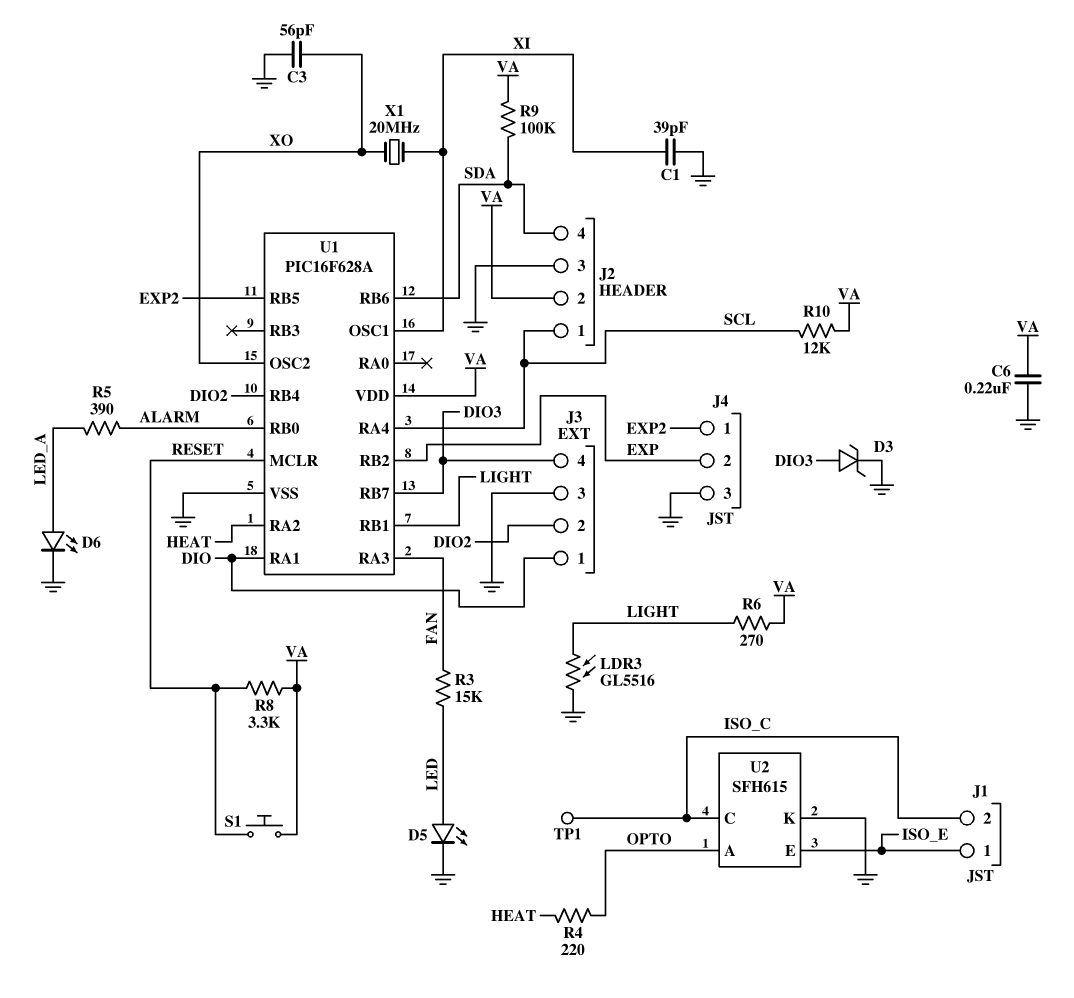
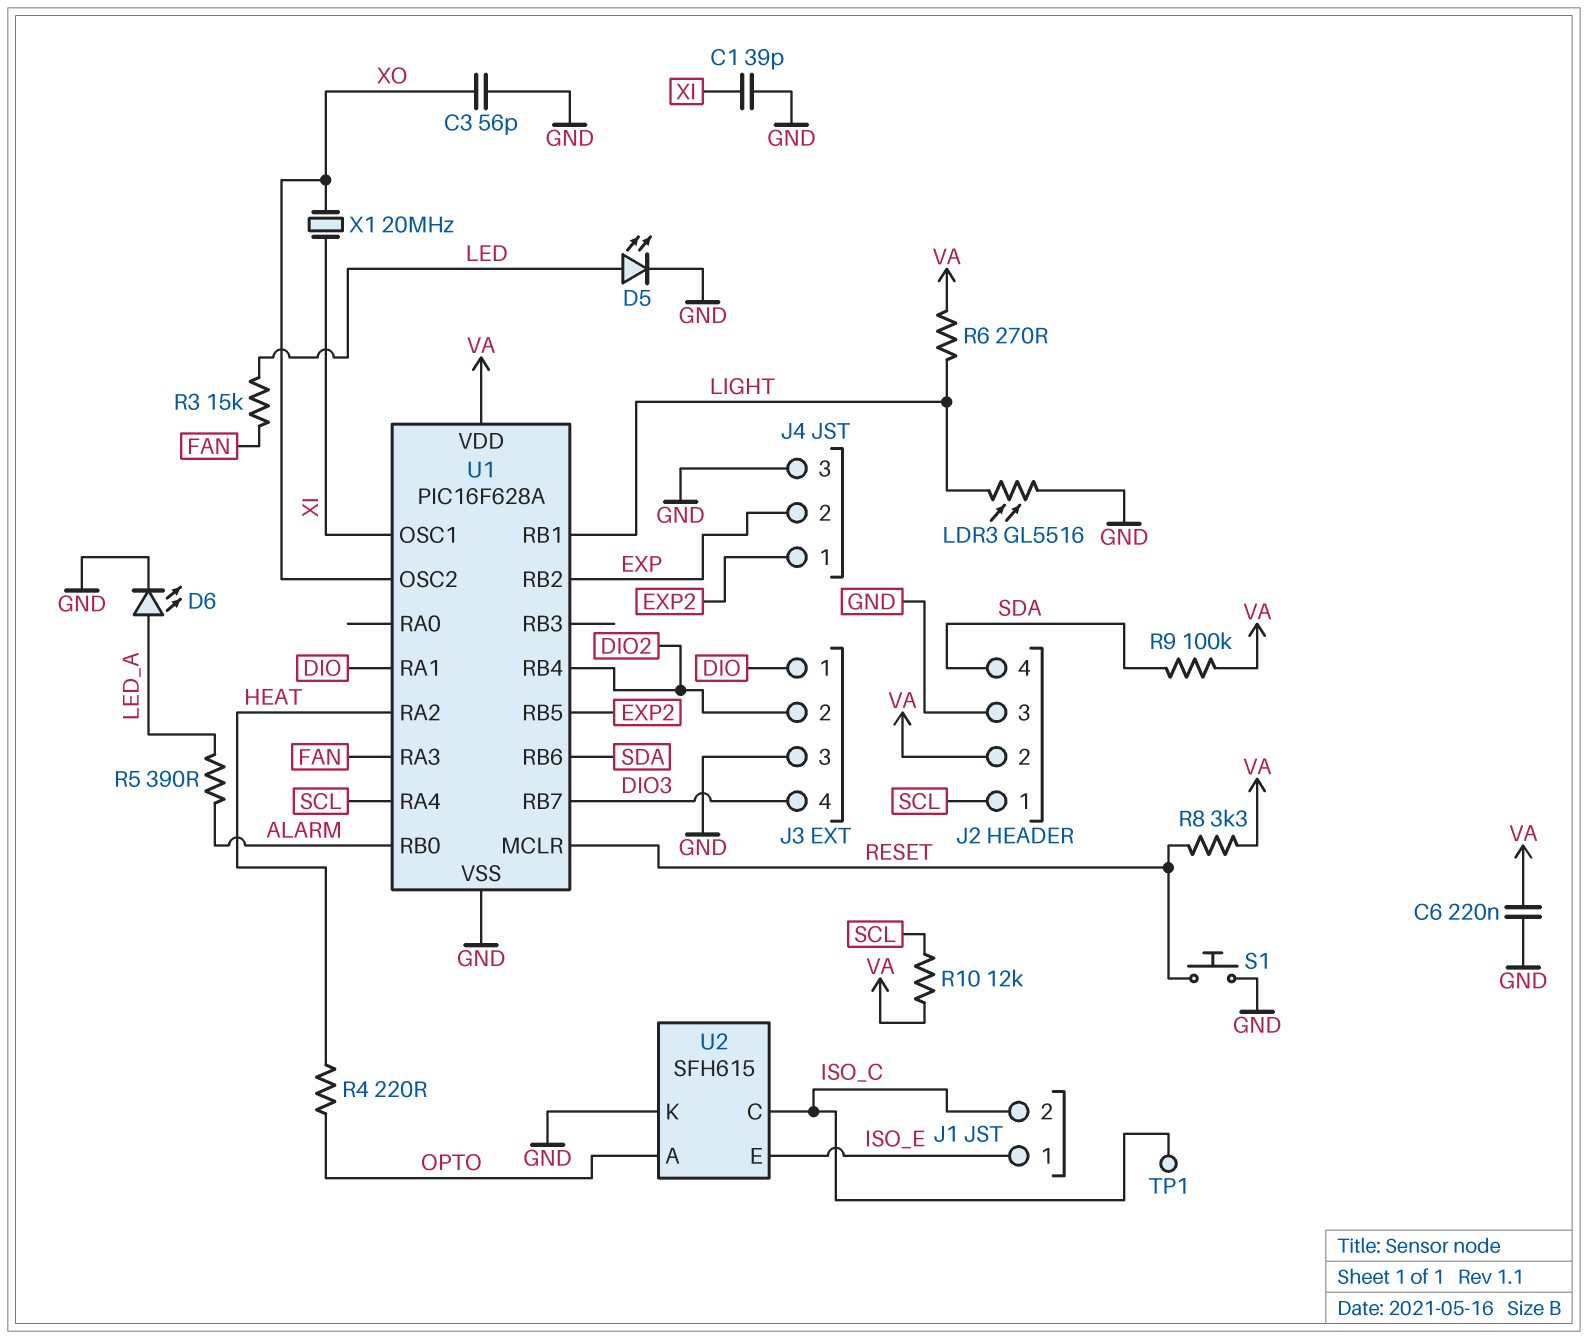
D3: zener (A DIO3, K GND) -> none
S1: button (RESET, VA) -> button (GND, RESET)

